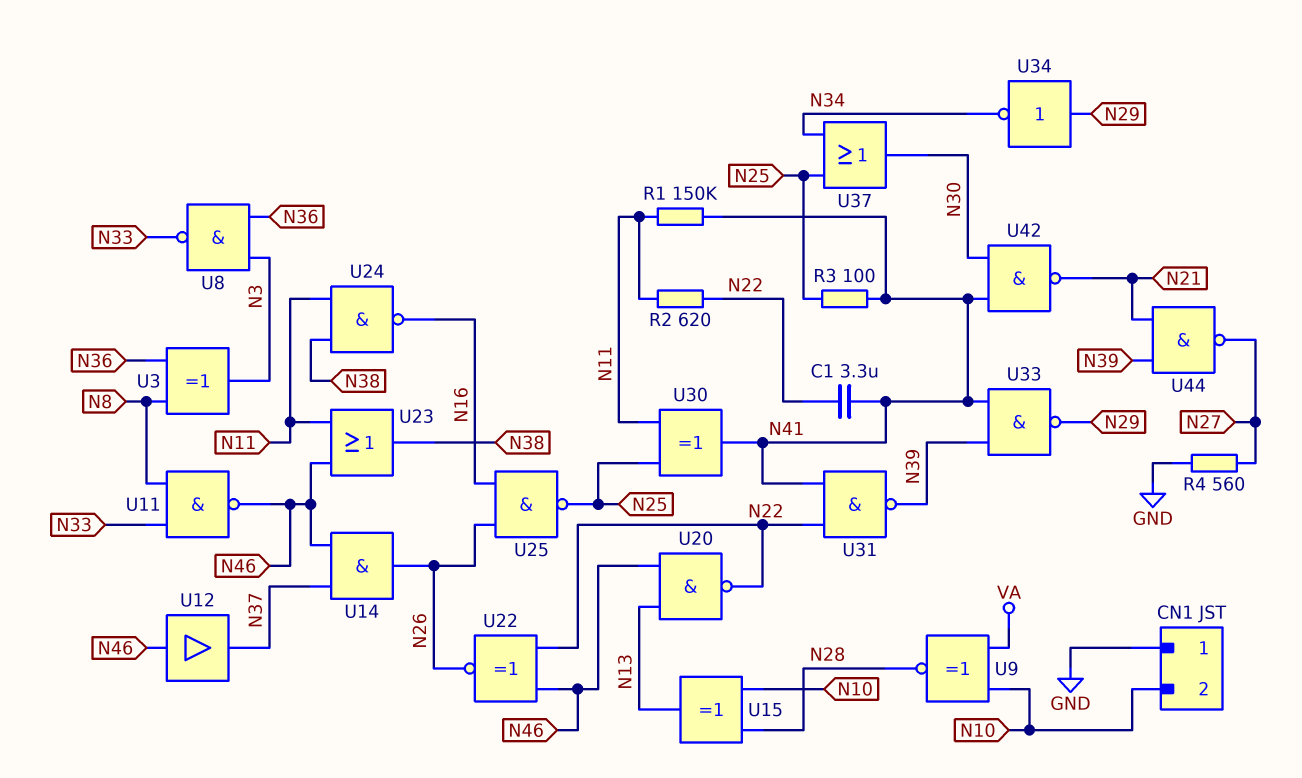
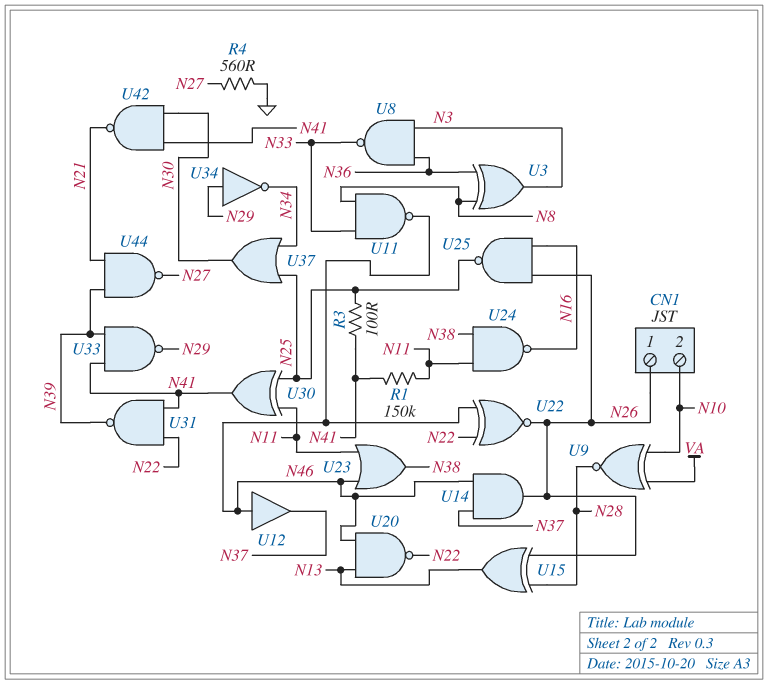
C1: 3.3uF (N22, N41) -> none
CN1 pin 1: GND -> N26
R2: 620 (N11, N22) -> none
U15: XOR (in N10, in N28, out N13) -> XOR (in N26, in N28, out N13)

